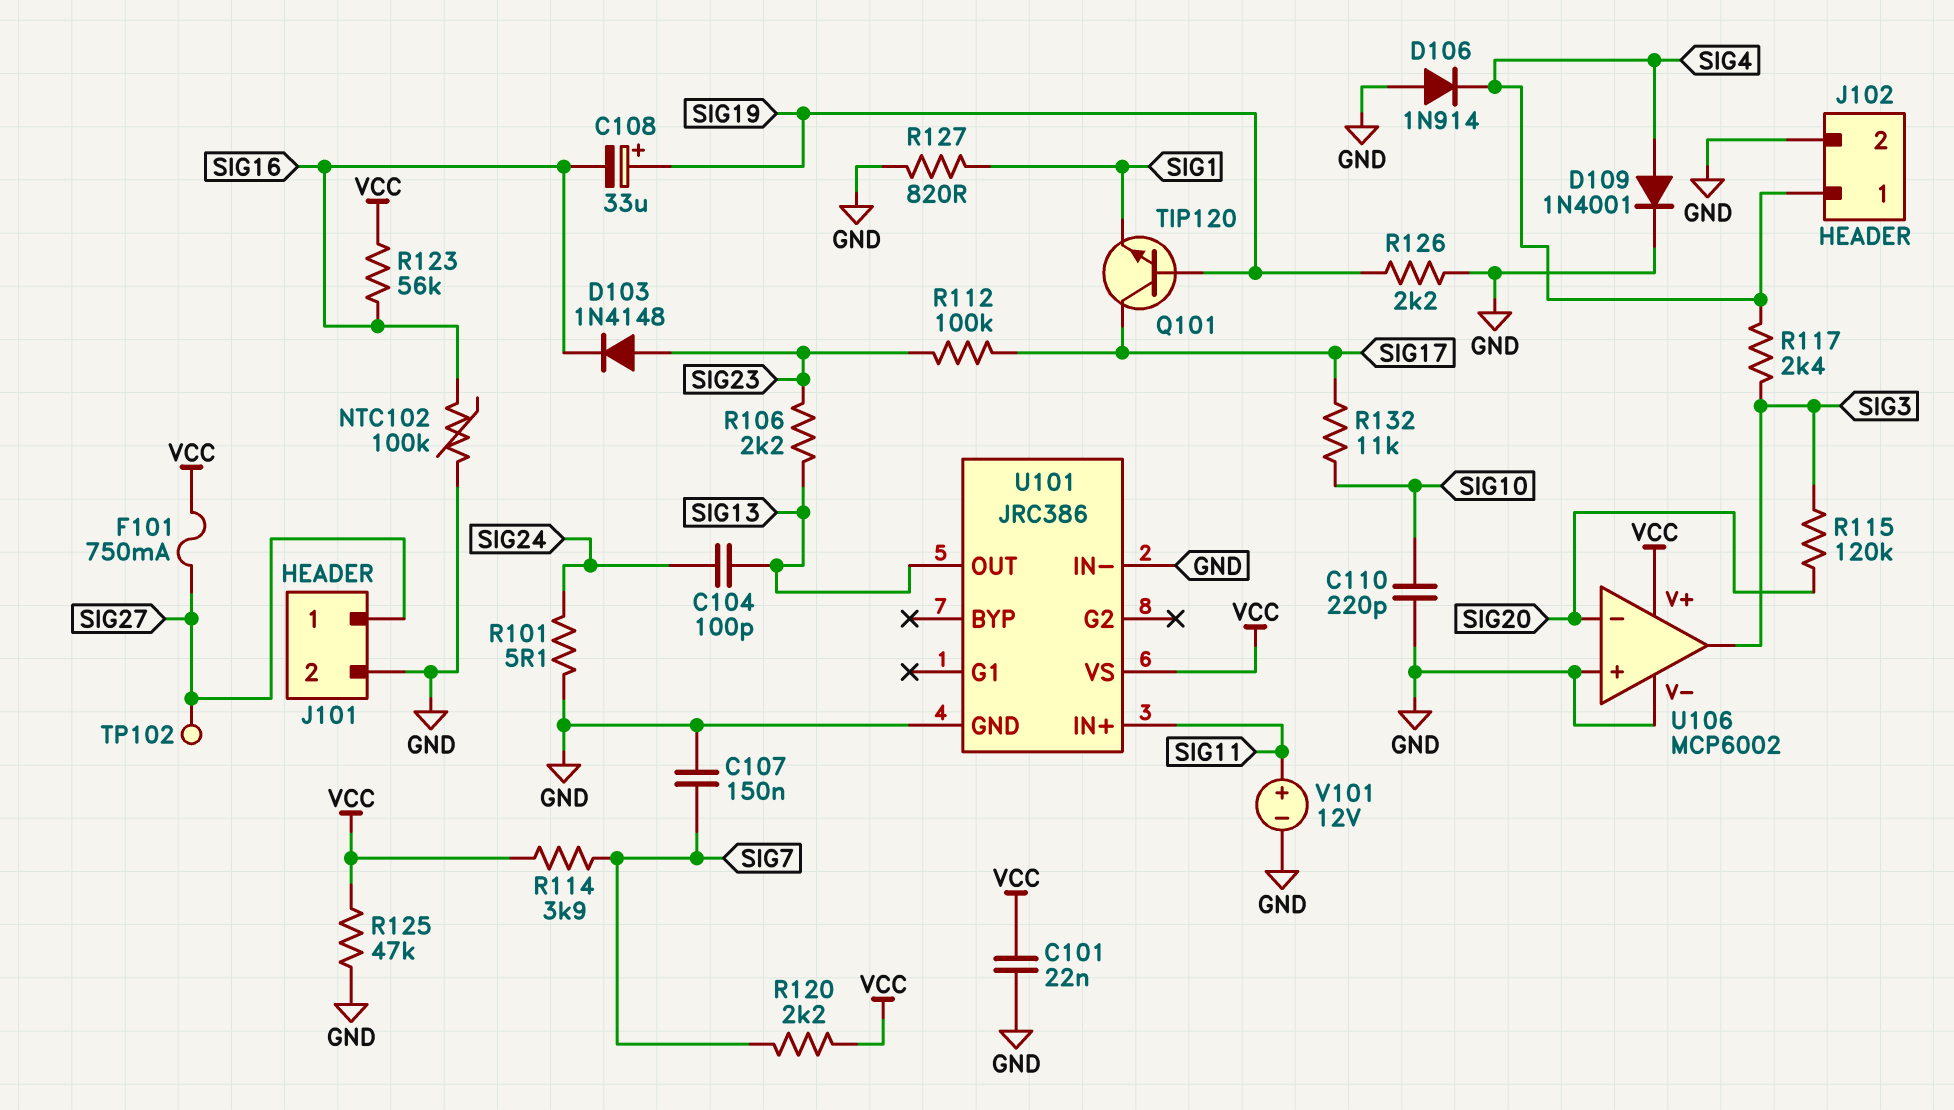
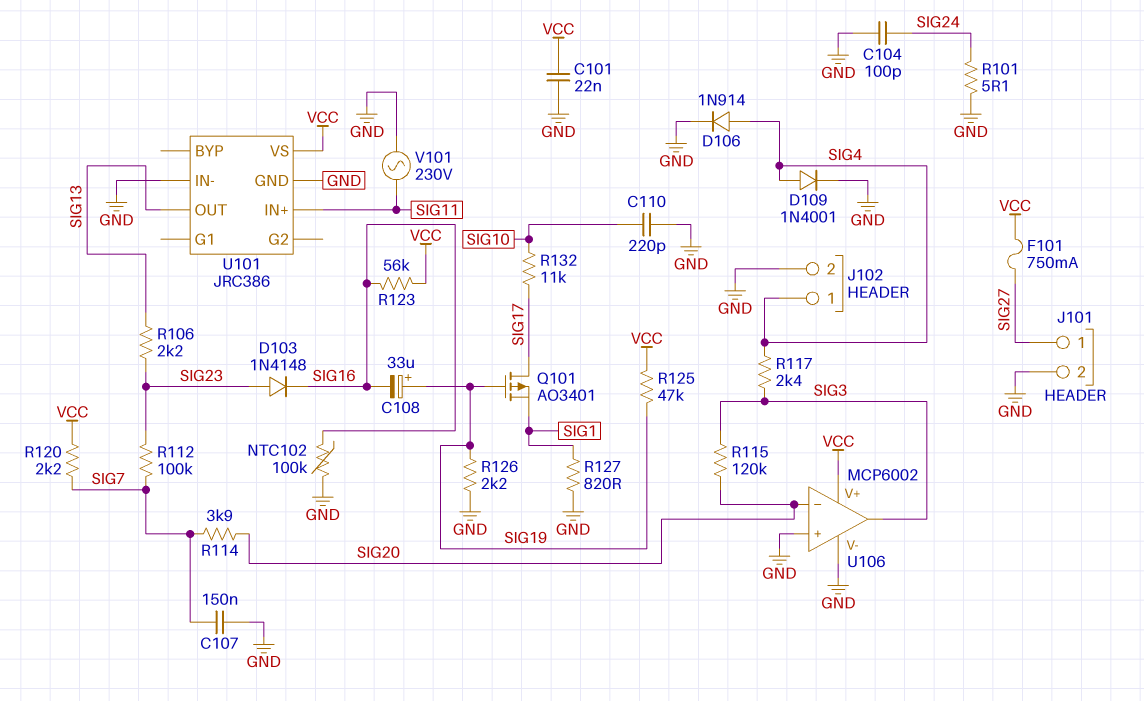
C104: 100pF (SIG13, SIG24) -> 100pF (GND, SIG24)
D106: diode 1N914 (A GND, K SIG4) -> diode 1N914 (A SIG4, K GND)
Q101: NPN TIP120 (B SIG19, C SIG17, E SIG1) -> PMOS AO3401 (G SIG19, D SIG17, S SIG1)
R112: 100k (SIG17, SIG23) -> 100k (SIG7, SIG23)
R114: 3.9k (SIG7, VCC) -> 3.9k (SIG7, SIG20)
R125: 47k (GND, VCC) -> 47k (SIG19, VCC)
TP102: test point (SIG27) -> none
V101: 12V (plus SIG11, minus GND) -> AC 230V (GND, SIG11)

